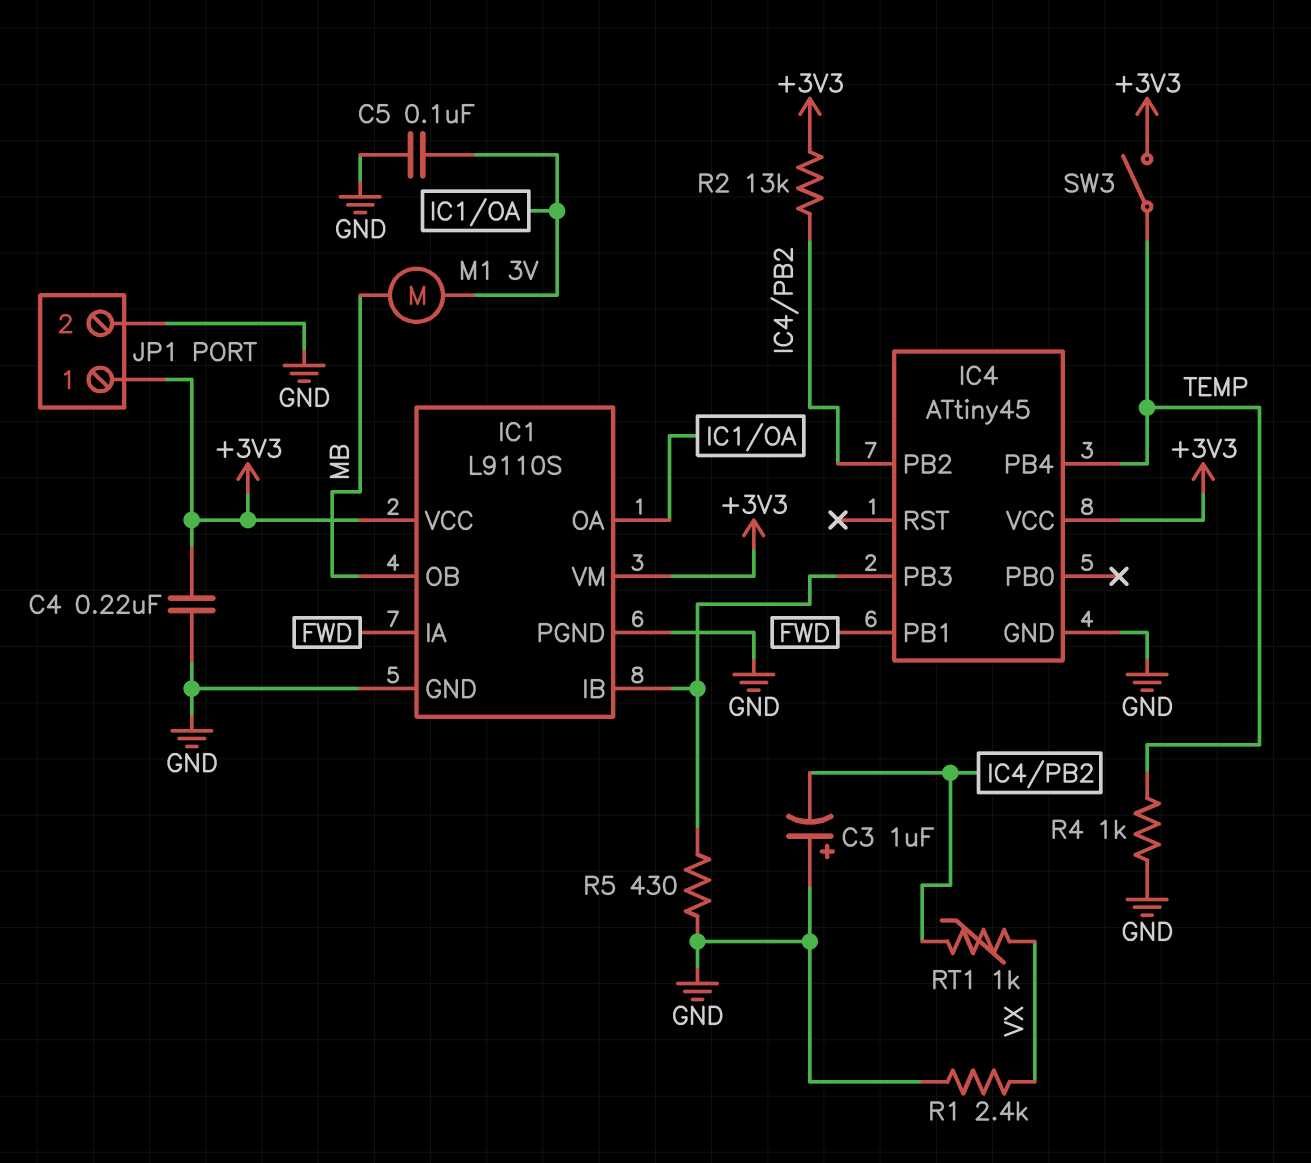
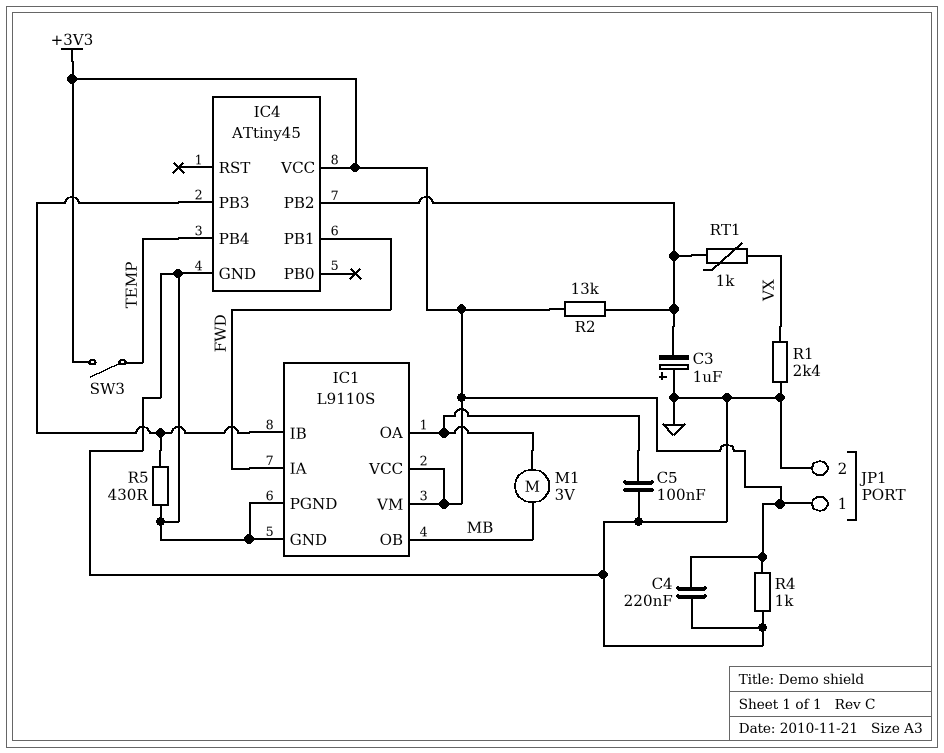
R4: 1k (GND, TEMP) -> 1k (+3V3, GND)

